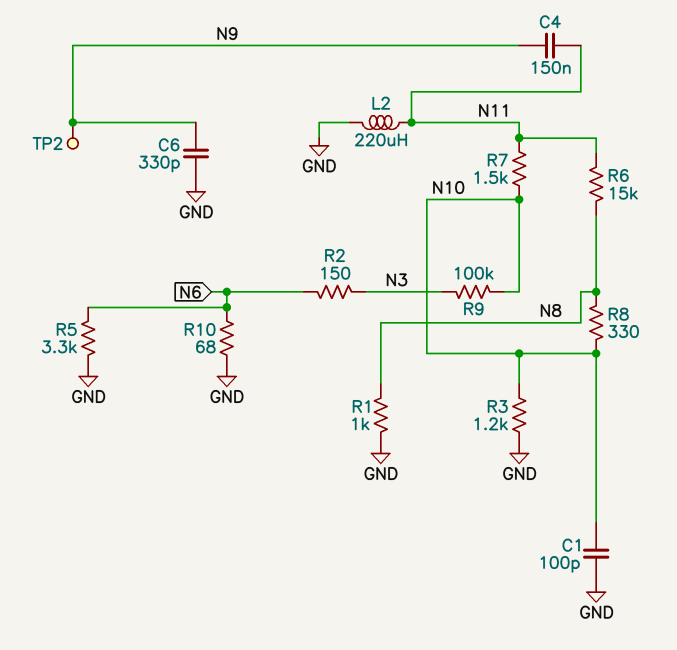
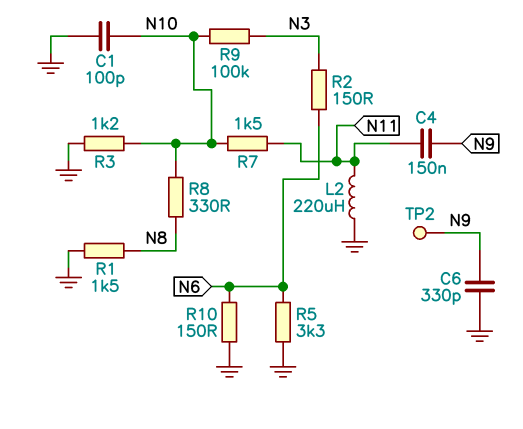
R1: 1k (GND, N8) -> 1.5k (GND, N8)
R6: 15k (N8, N11) -> none
R10: 68 (GND, N6) -> 150 (GND, N6)

